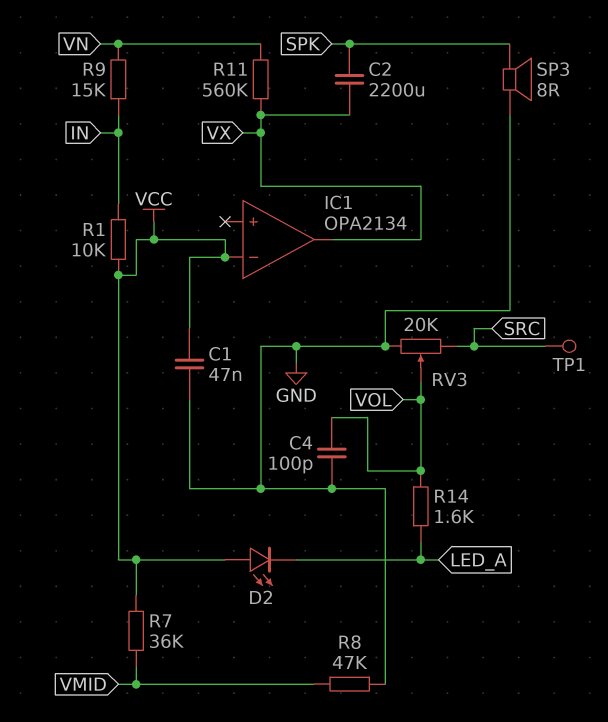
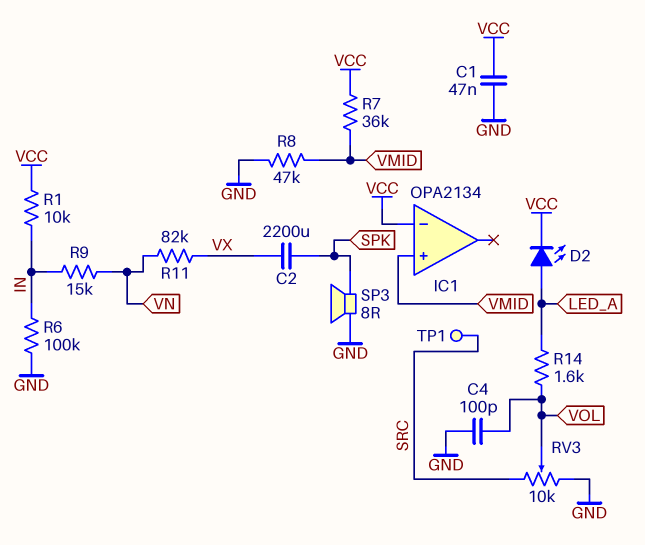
D2: LED (A VCC, K LED_A) -> LED (A LED_A, K VCC)
IC1 pin in+: none -> VMID
IC1 pin out: VX -> none
R6: none -> 100k (GND, IN)
R11: 560k (VN, VX) -> 82k (VN, VX)
RV3: 20k (GND, SRC, wiper VOL) -> 10k (GND, SRC, wiper VOL)

